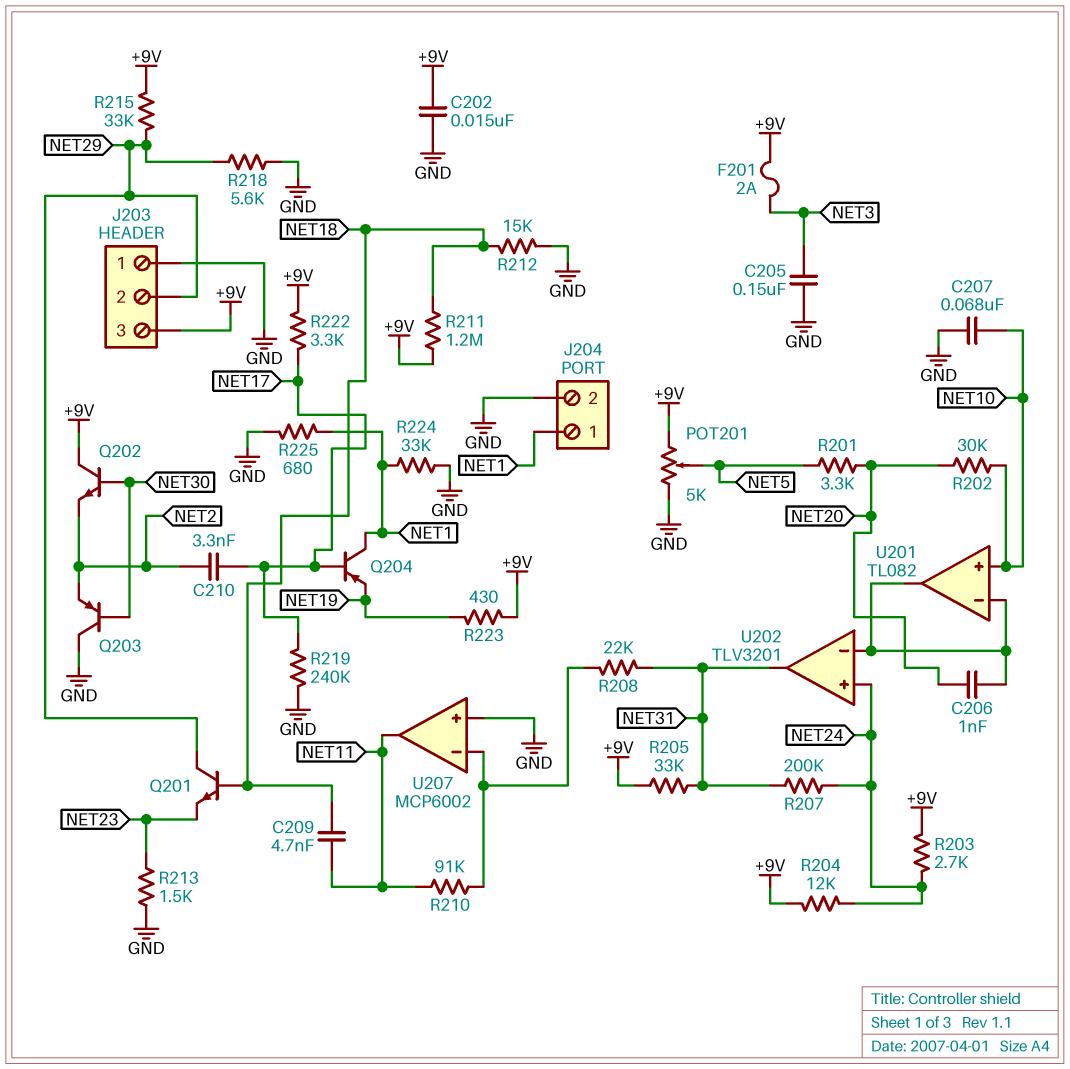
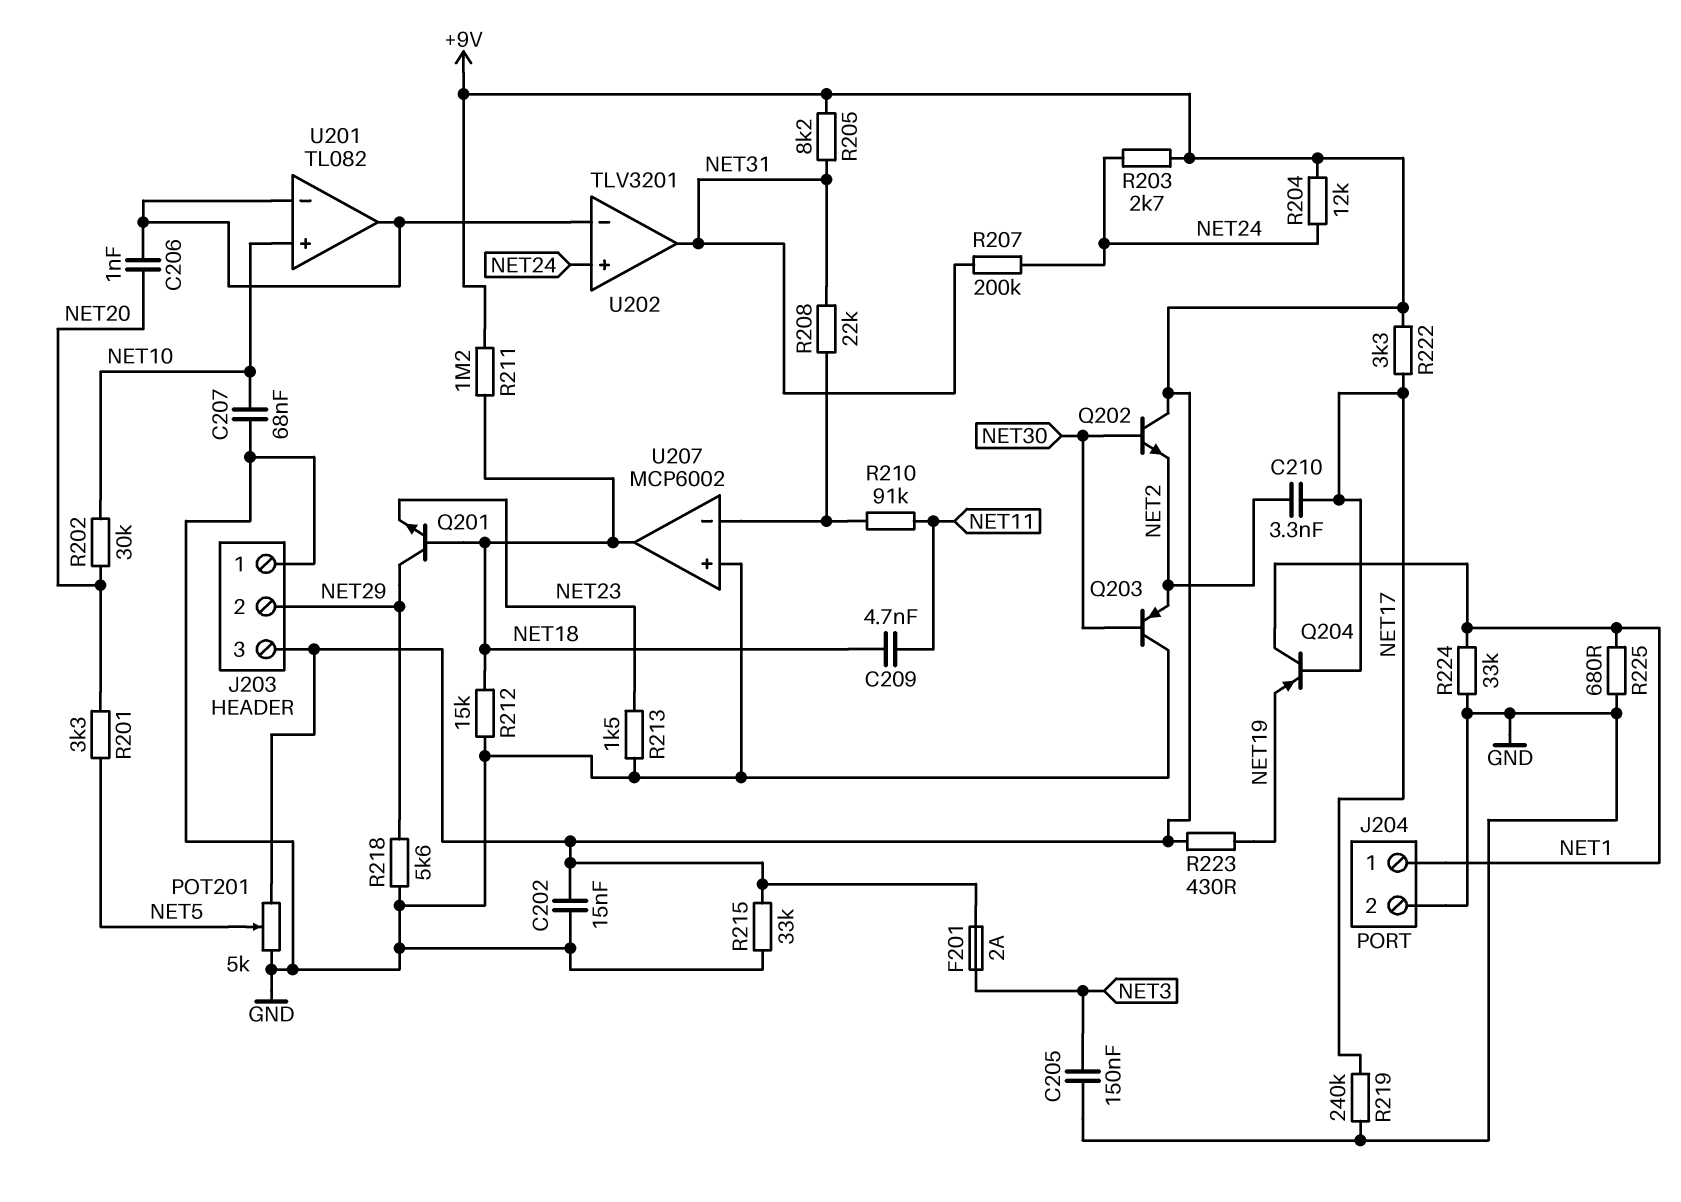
R205: 33k (+9V, NET31) -> 8.2k (+9V, NET31)
R215: 33k (+9V, NET29) -> 33k (+9V, GND)
U207 pin out: NET11 -> NET18

